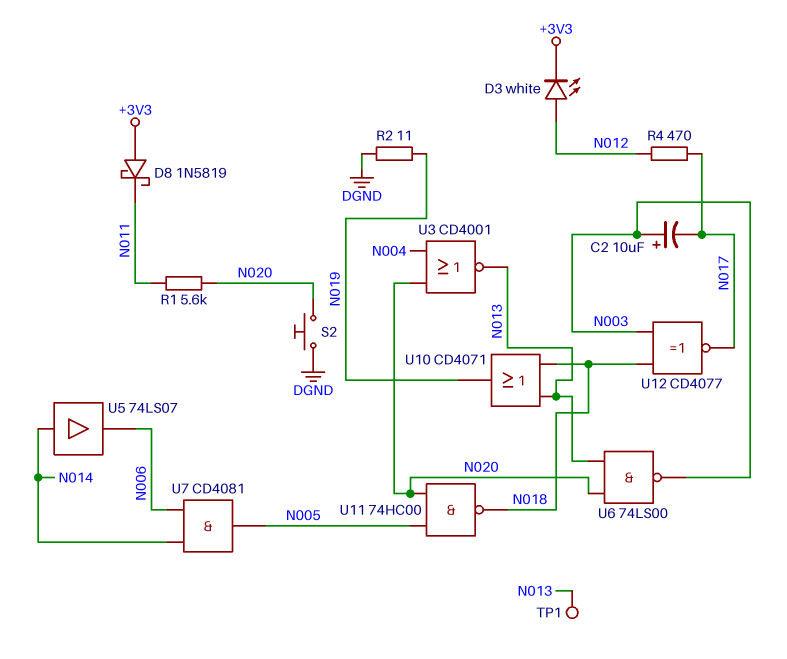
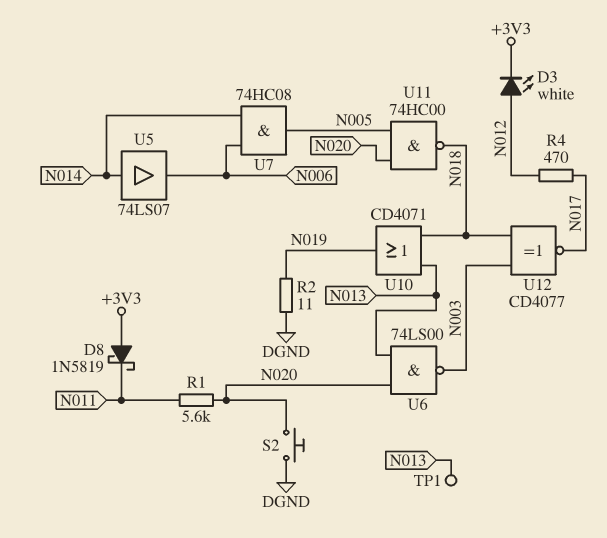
C2: 10uF (plus N003, minus N017) -> none
U3: NOR CD4001 (in N004, in N020, out N013) -> none
U7: AND CD4081 (in N006, in N014, out N005) -> AND 74HC08 (in N006, in N014, out N005)

